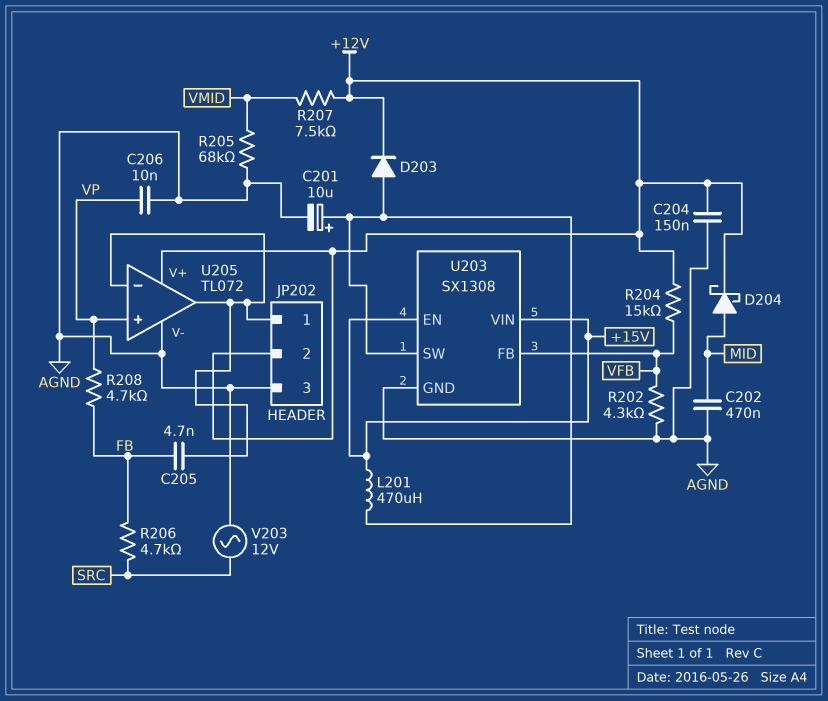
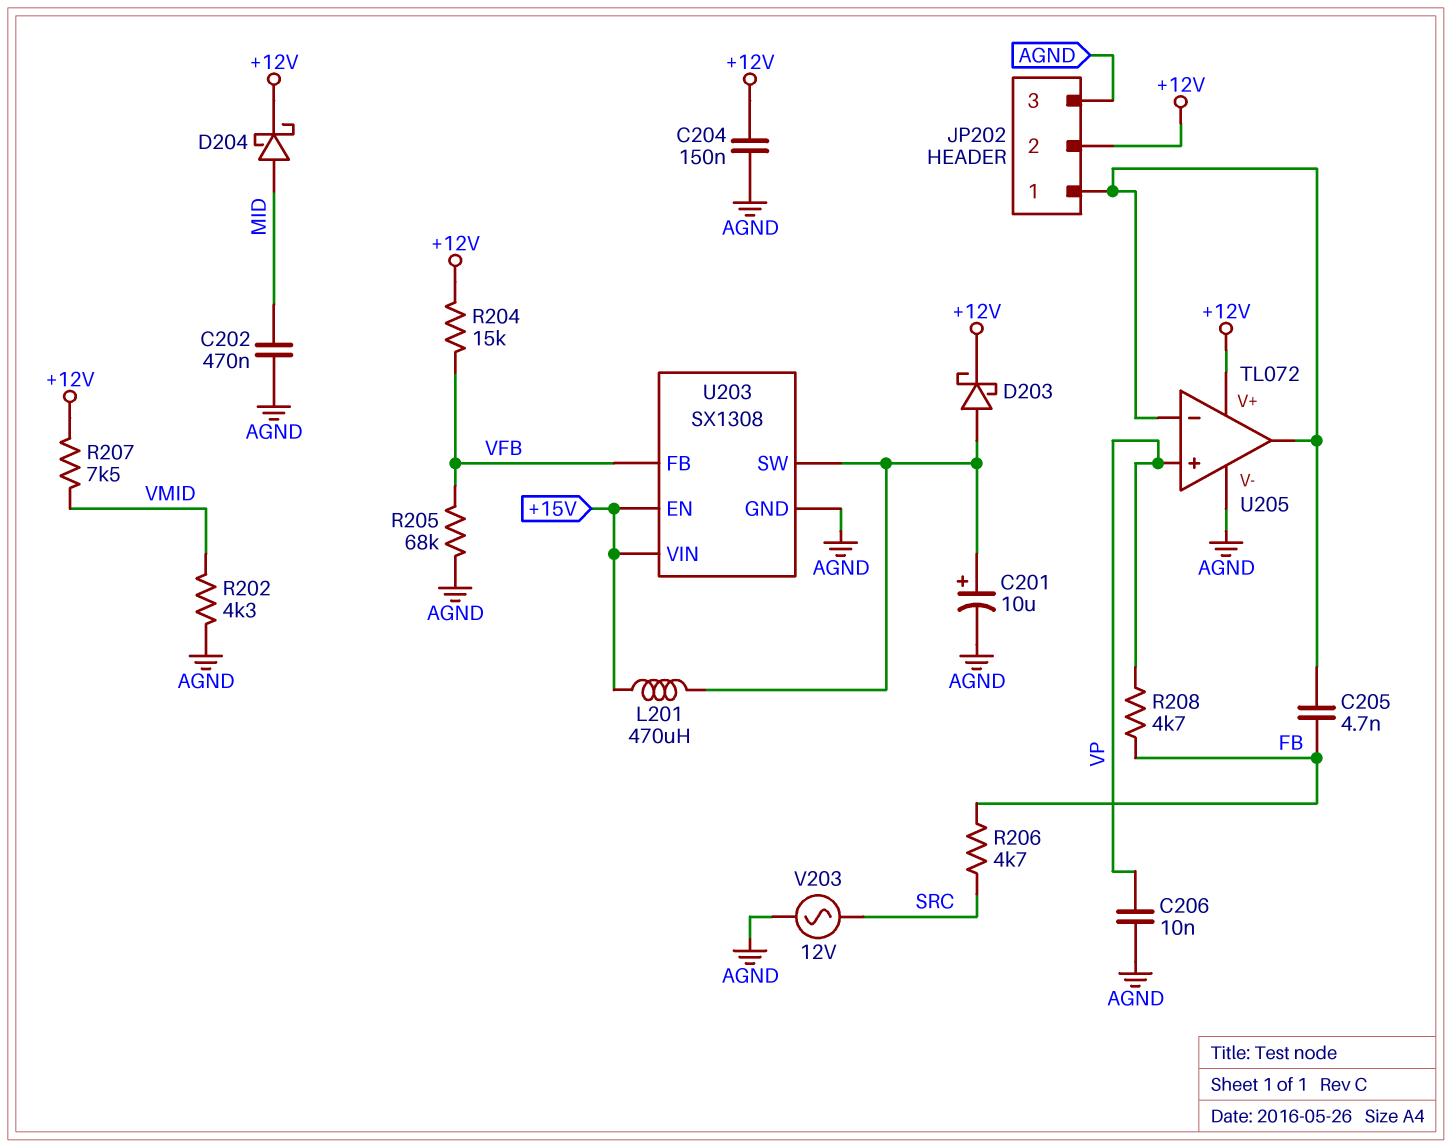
D203: diode (A U203/SW, K +12V) -> schottky (A U203/SW, K +12V)
R202: 4.3k (AGND, VFB) -> 4.3k (AGND, VMID)
R205: 68k (AGND, VMID) -> 68k (AGND, VFB)

